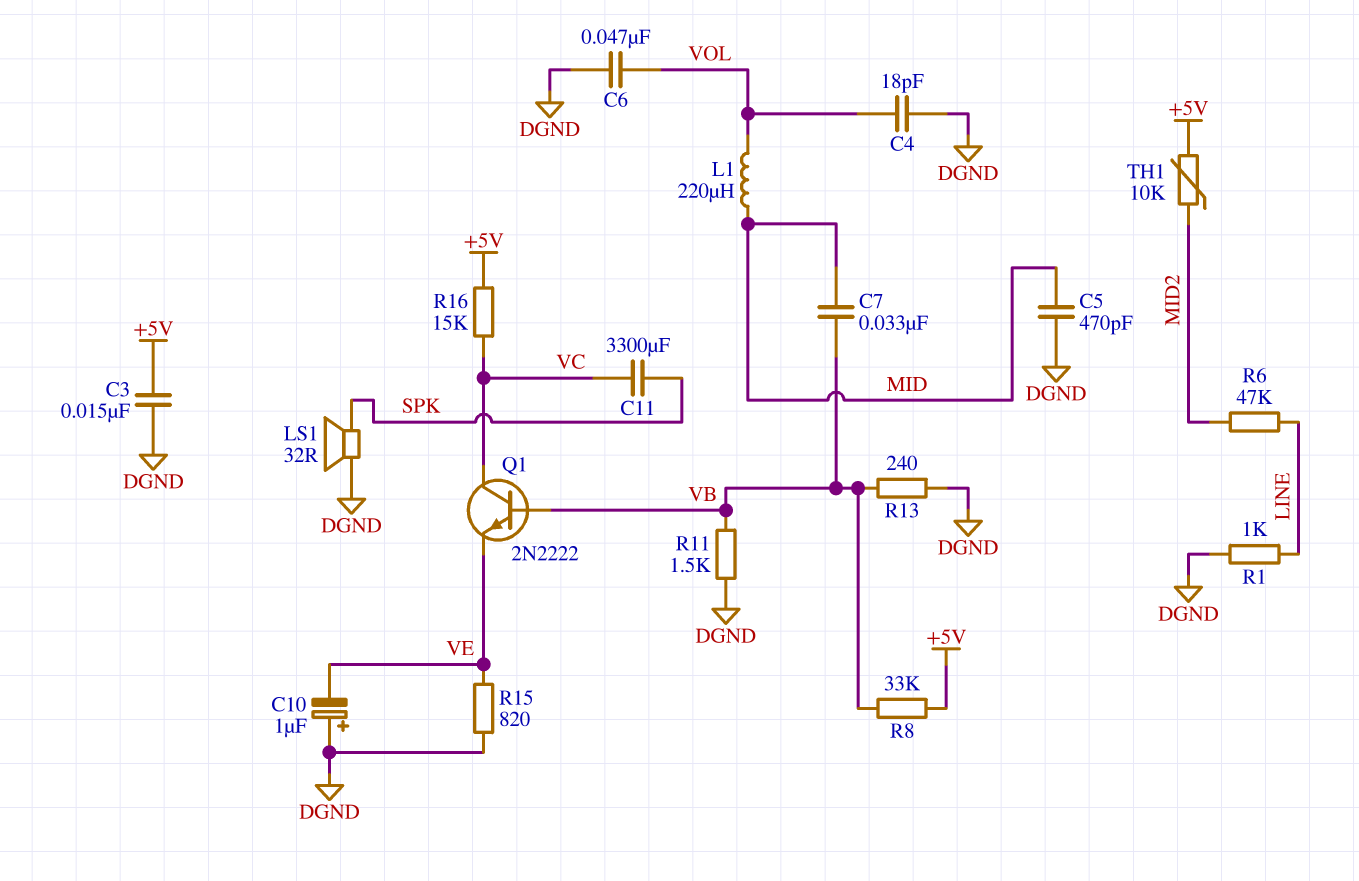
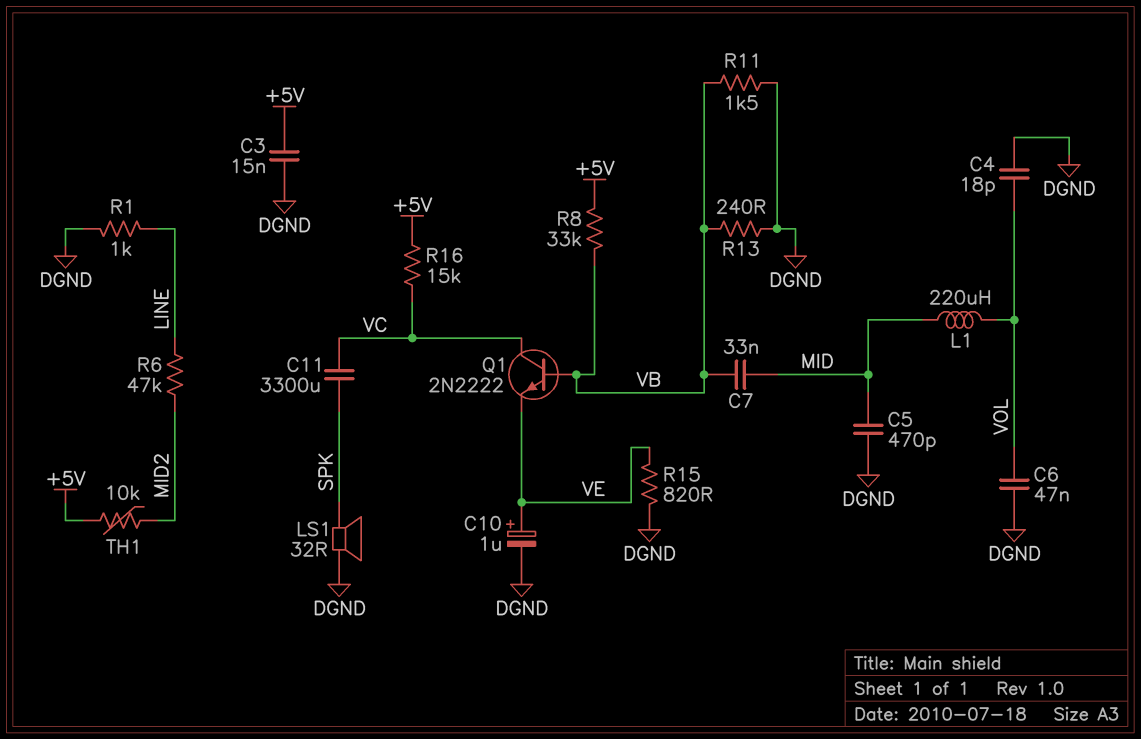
C10: 1uF (plus DGND, minus VE) -> 1uF (plus VE, minus DGND)

